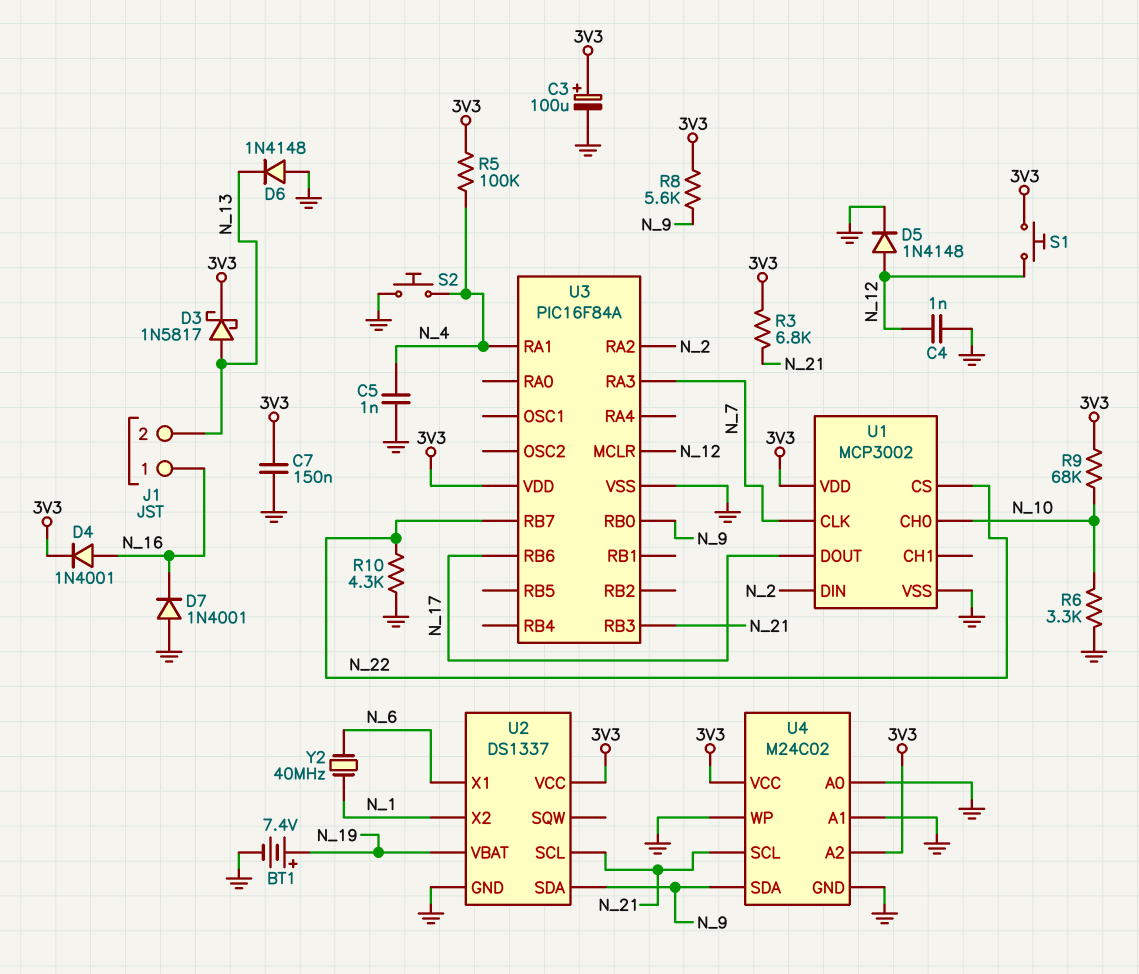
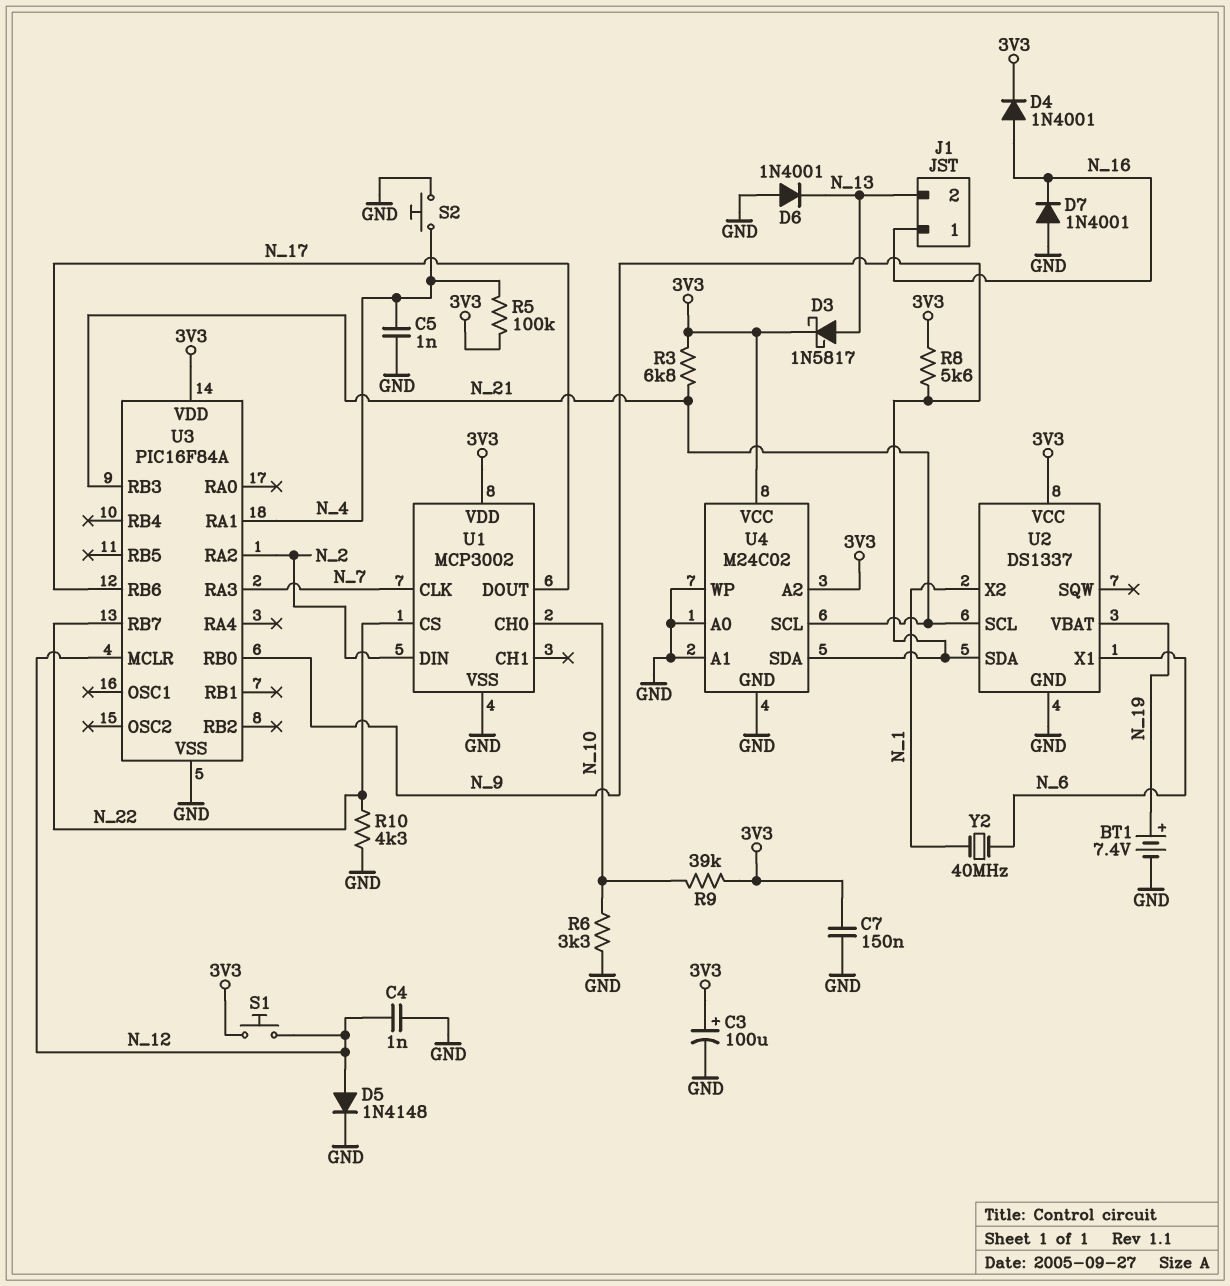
D6: diode 1N4148 (A GND, K N_13) -> diode 1N4001 (A GND, K N_13)
R9: 68k (3V3, N_10) -> 39k (3V3, N_10)

